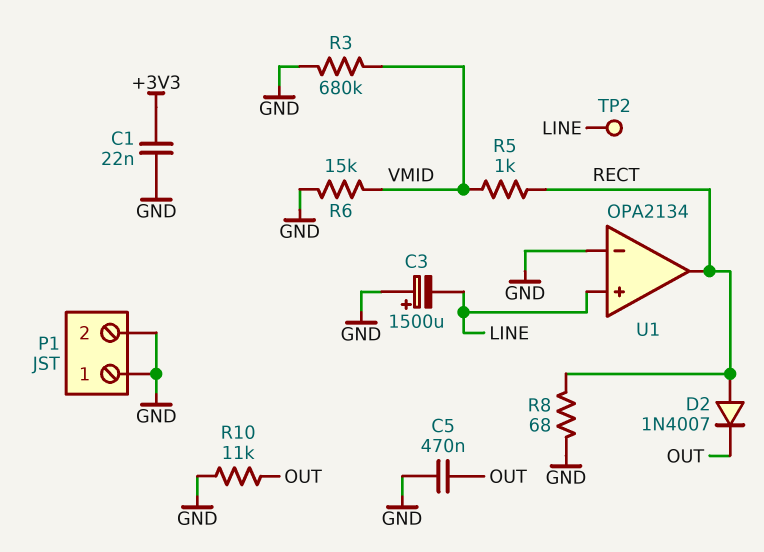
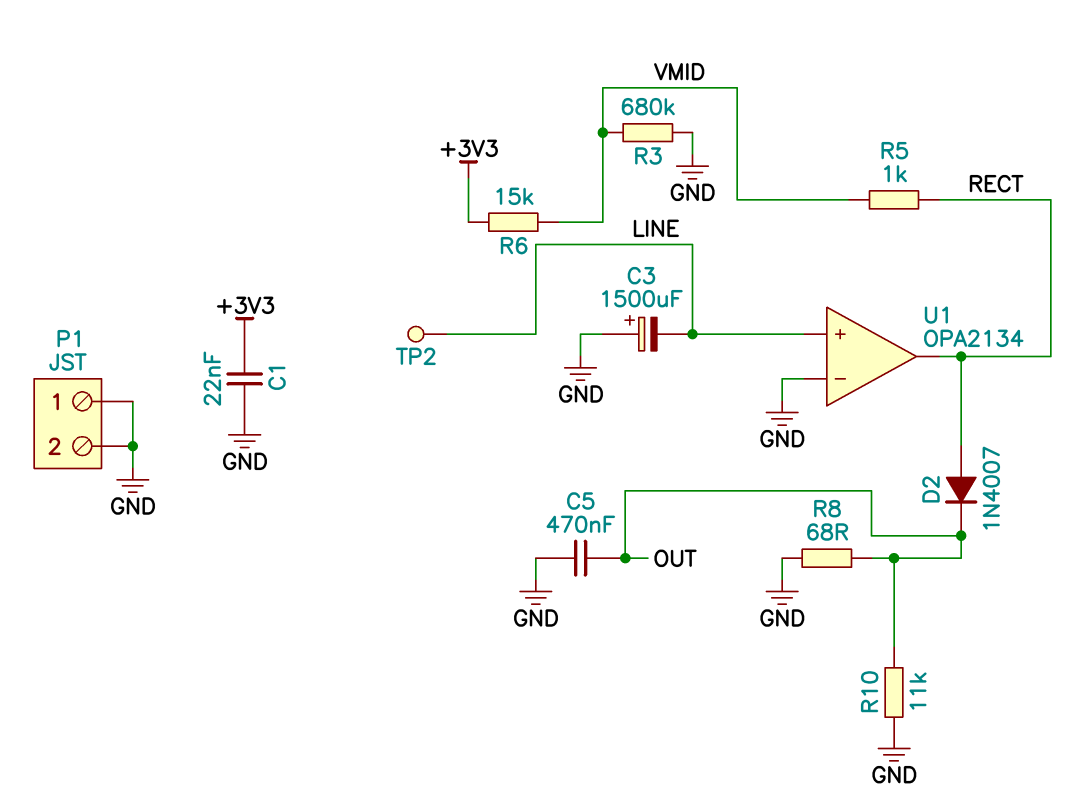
R6: 15k (GND, VMID) -> 15k (+3V3, VMID)
R8: 68 (GND, RECT) -> 68 (GND, OUT)

